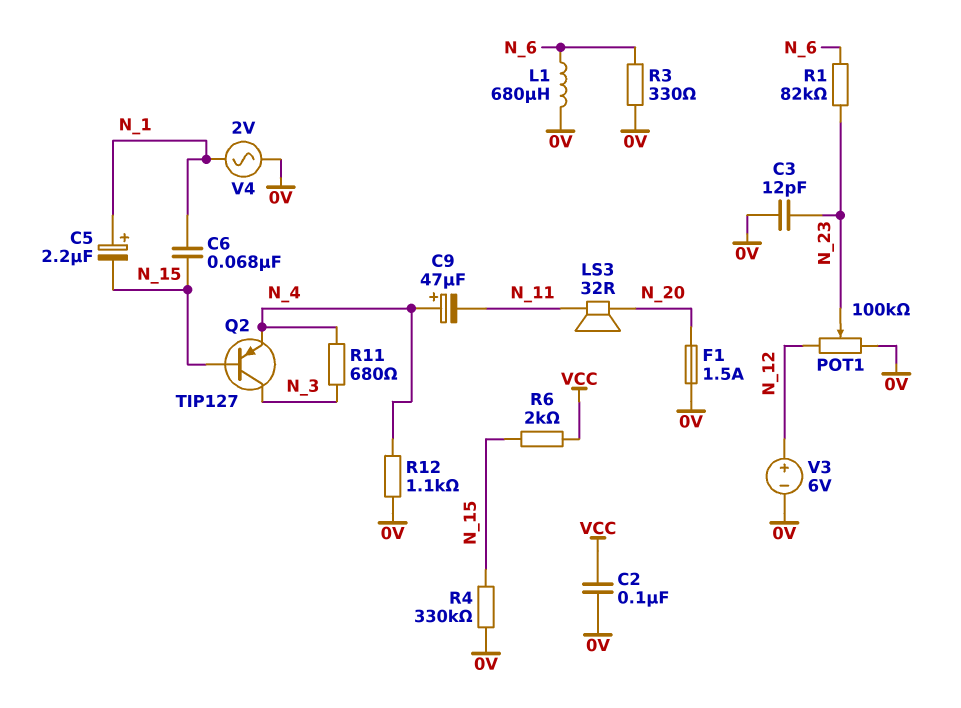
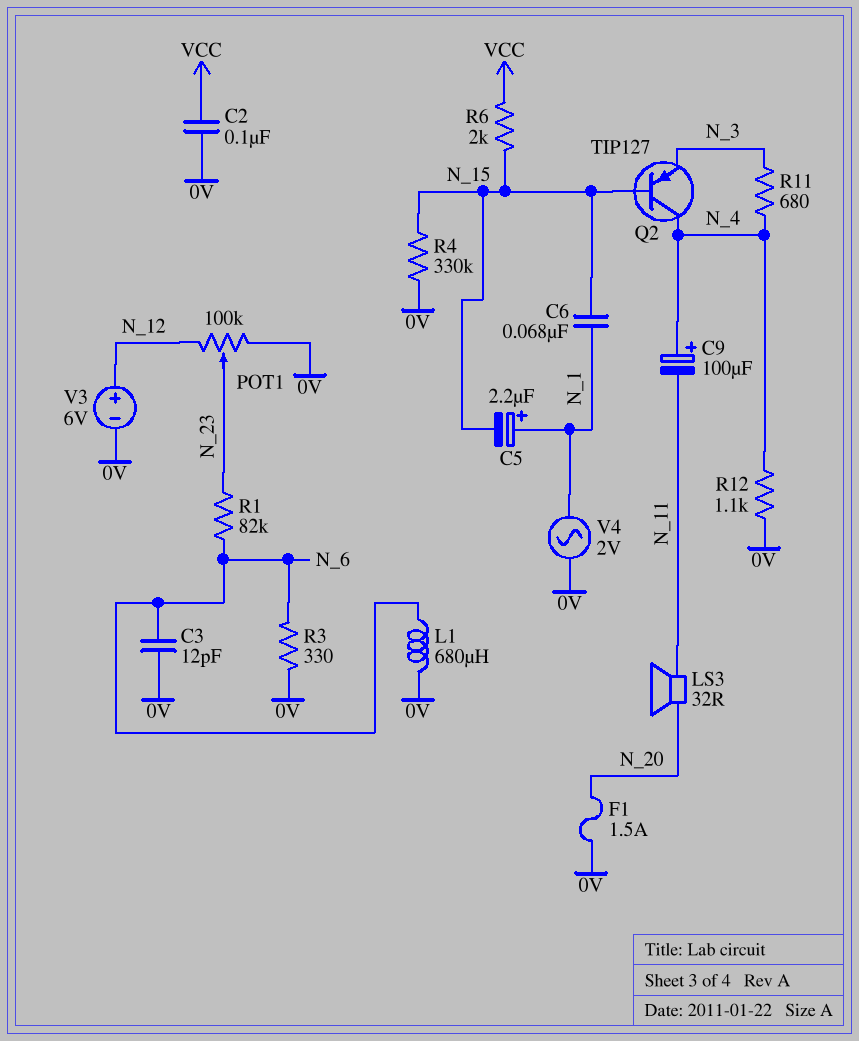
C3: 12pF (0V, N_23) -> 12pF (0V, N_6)
C9: 47uF (plus N_4, minus N_11) -> 100uF (plus N_4, minus N_11)
Q2: PNP TIP127 (B N_15, C N_3, E N_4) -> PNP TIP127 (B N_15, C N_4, E N_3)

